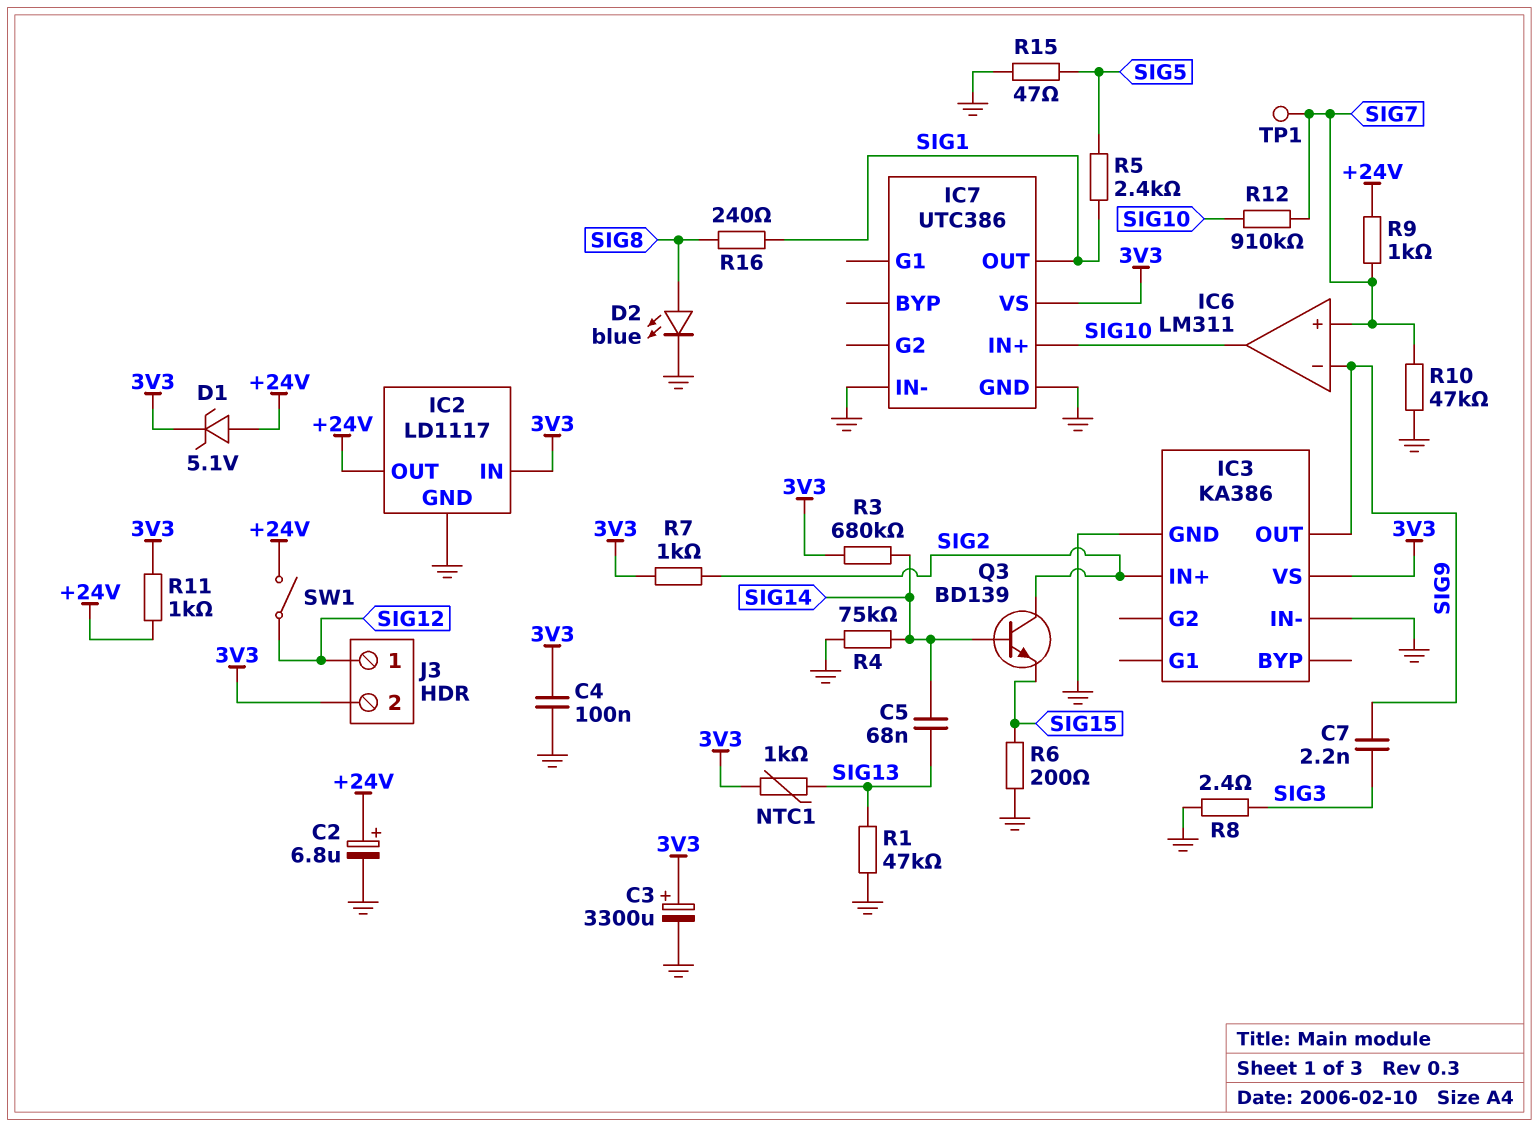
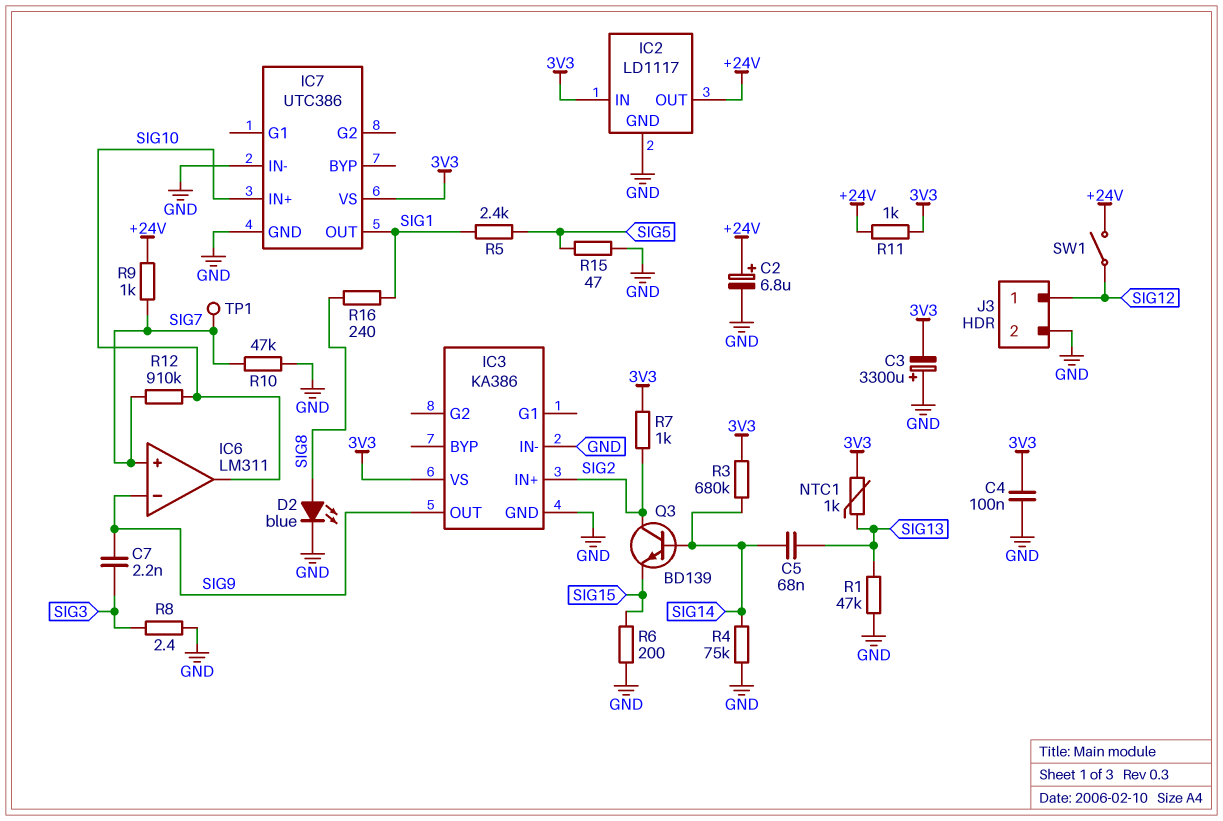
C3: 3300uF (plus 3V3, minus GND) -> 3300uF (plus GND, minus 3V3)
D1: zener 5.1V (A +24V, K 3V3) -> none
J3 pin 2: 3V3 -> GND

